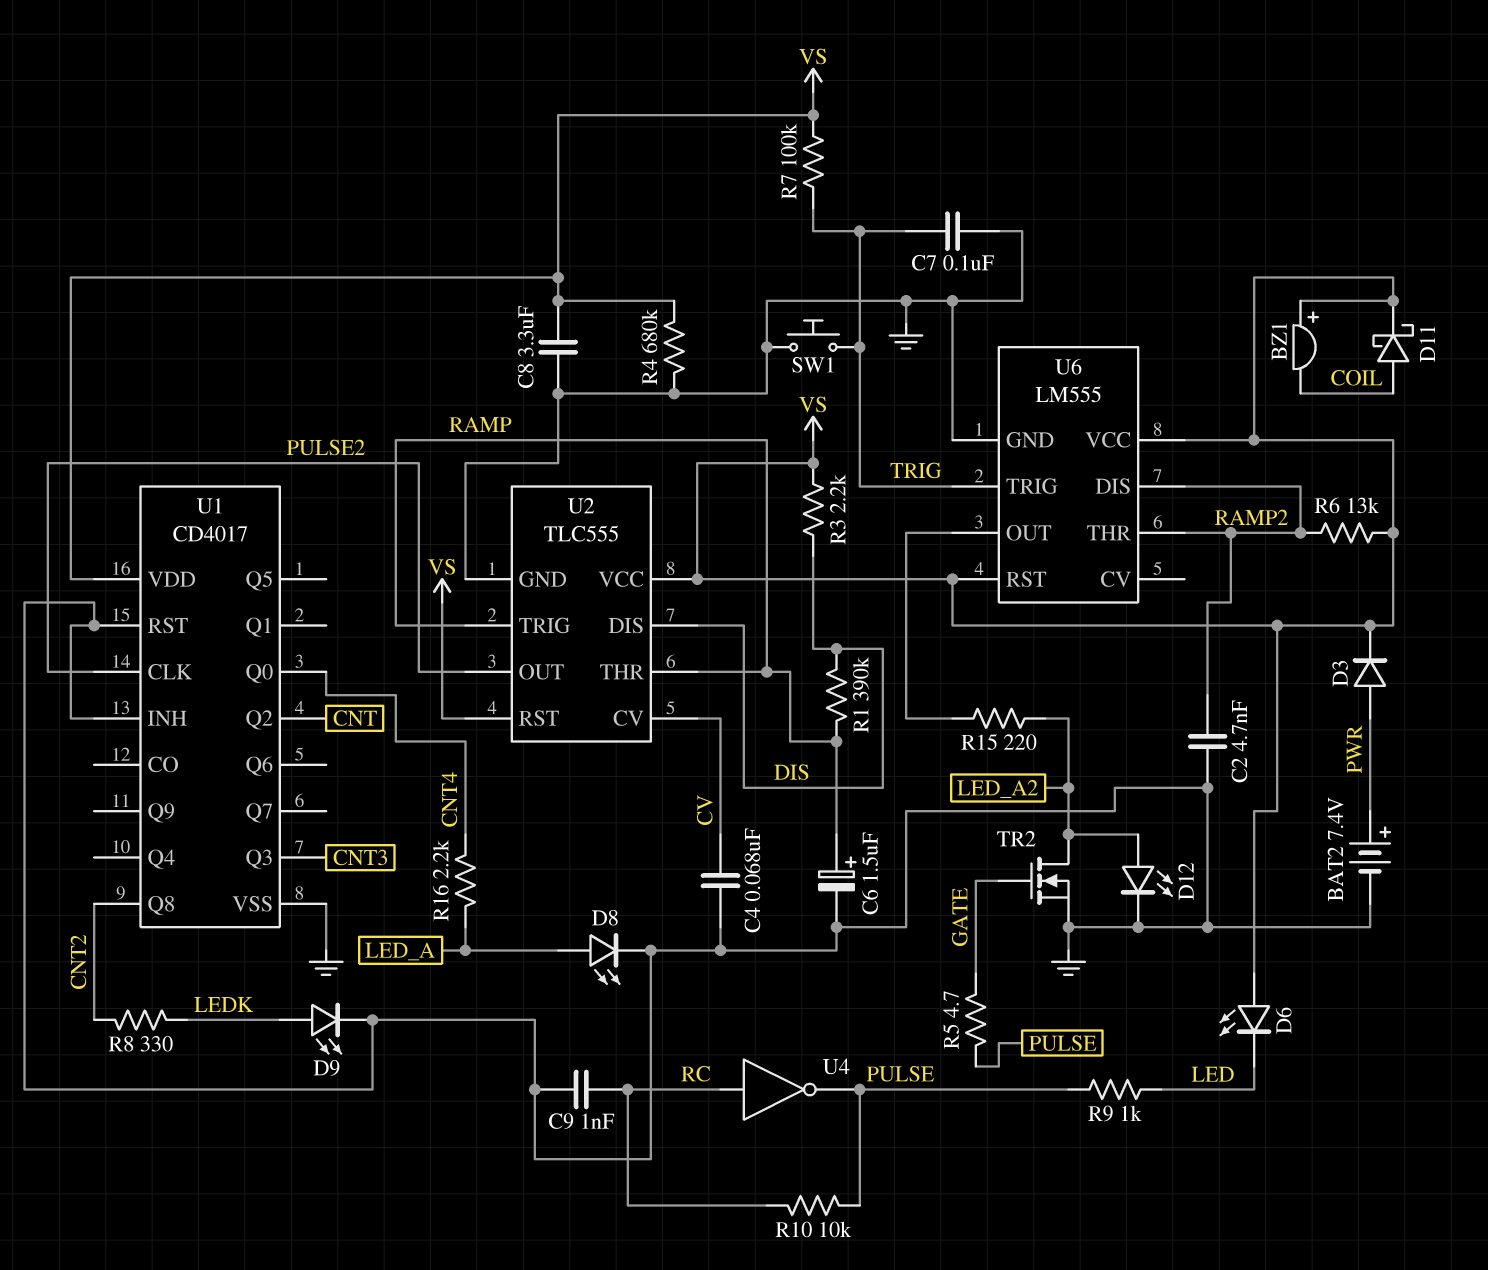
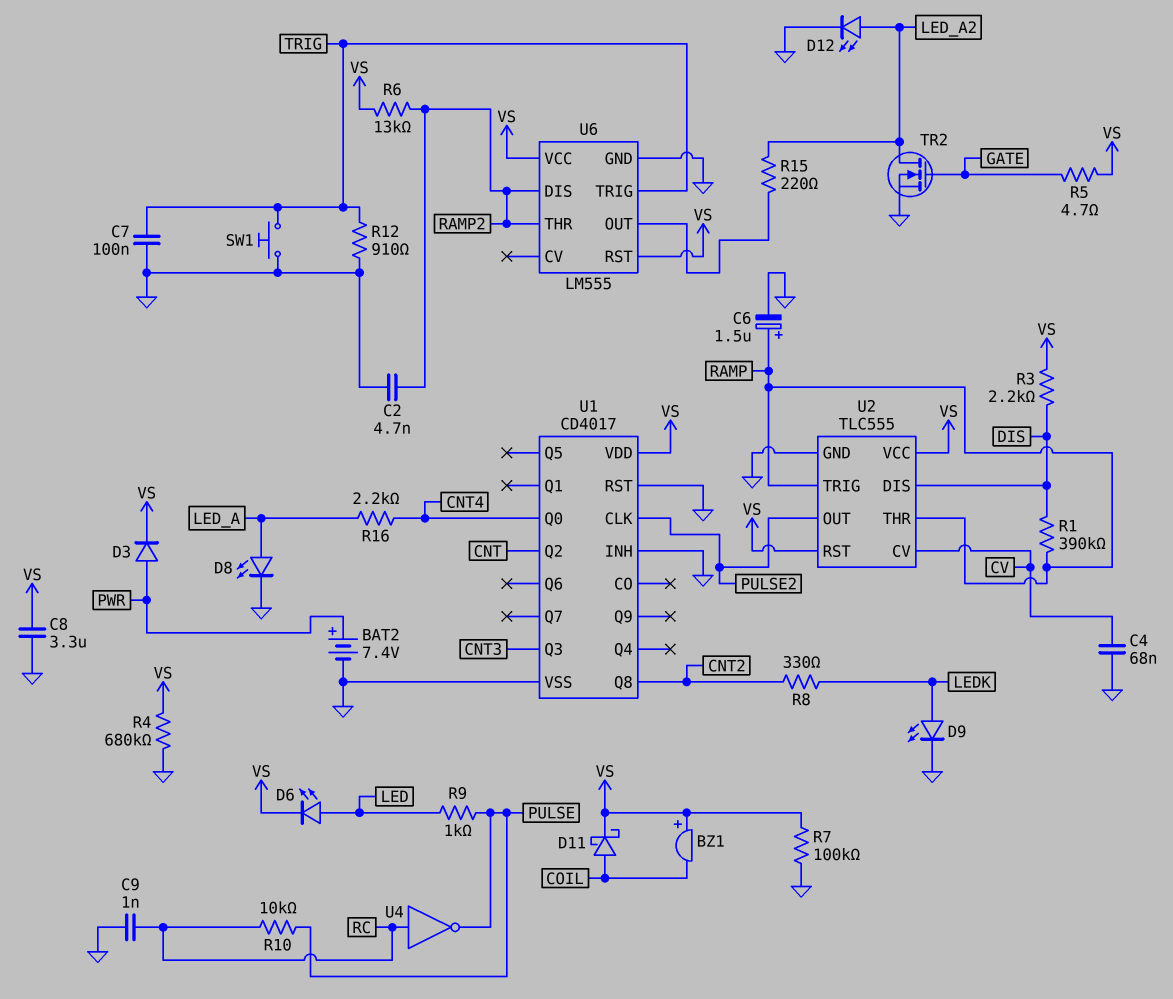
D6: LED (A VS, K LED) -> LED (A LED, K VS)
R5: 4.7 (GATE, PULSE) -> 4.7 (GATE, VS)
R7: 100k (TRIG, VS) -> 100k (GND, VS)
R12: none -> 910 (GND, TRIG)

